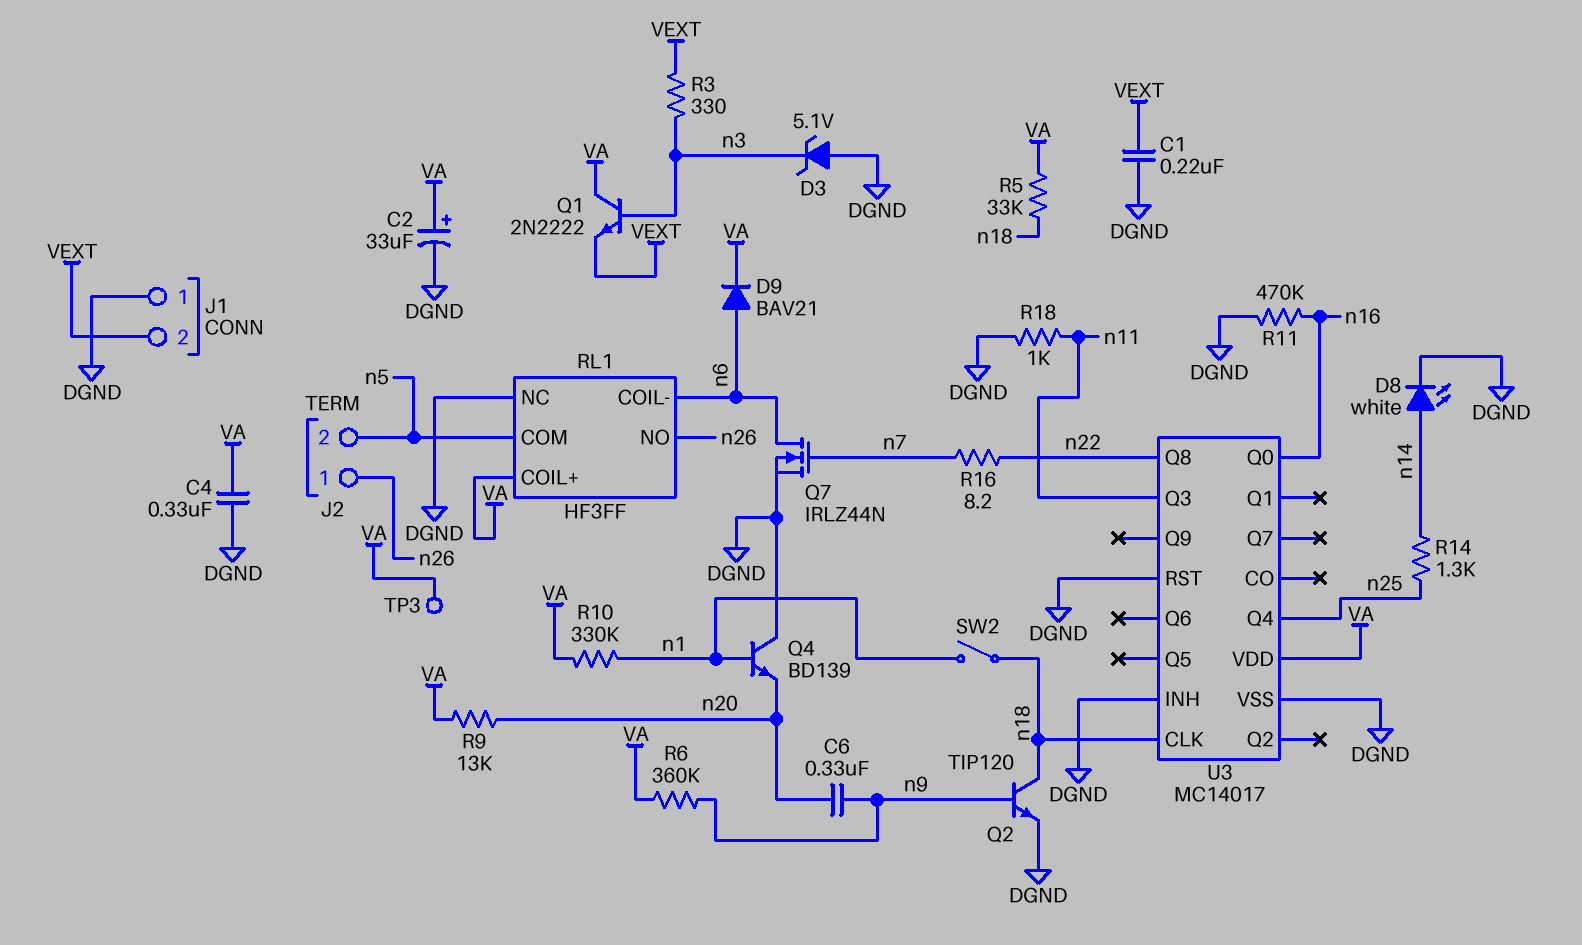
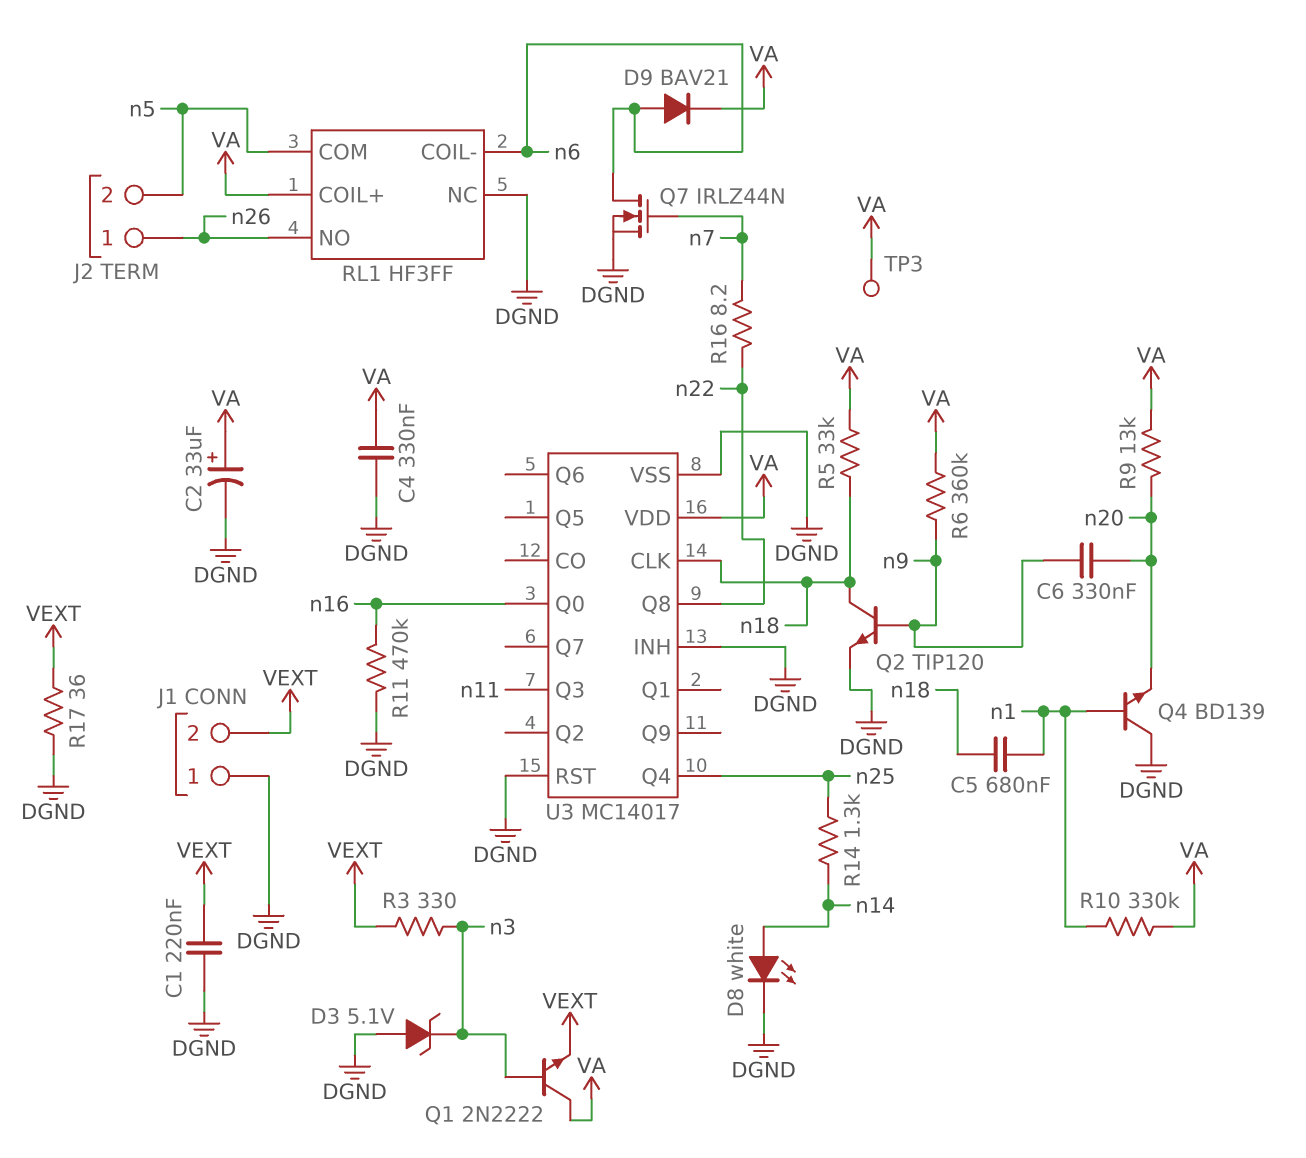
C5: none -> 680nF (n1, n18)
R17: none -> 36 (DGND, VEXT)
R18: 1k (DGND, n11) -> none
SW2: switch (n1, n18) -> none

